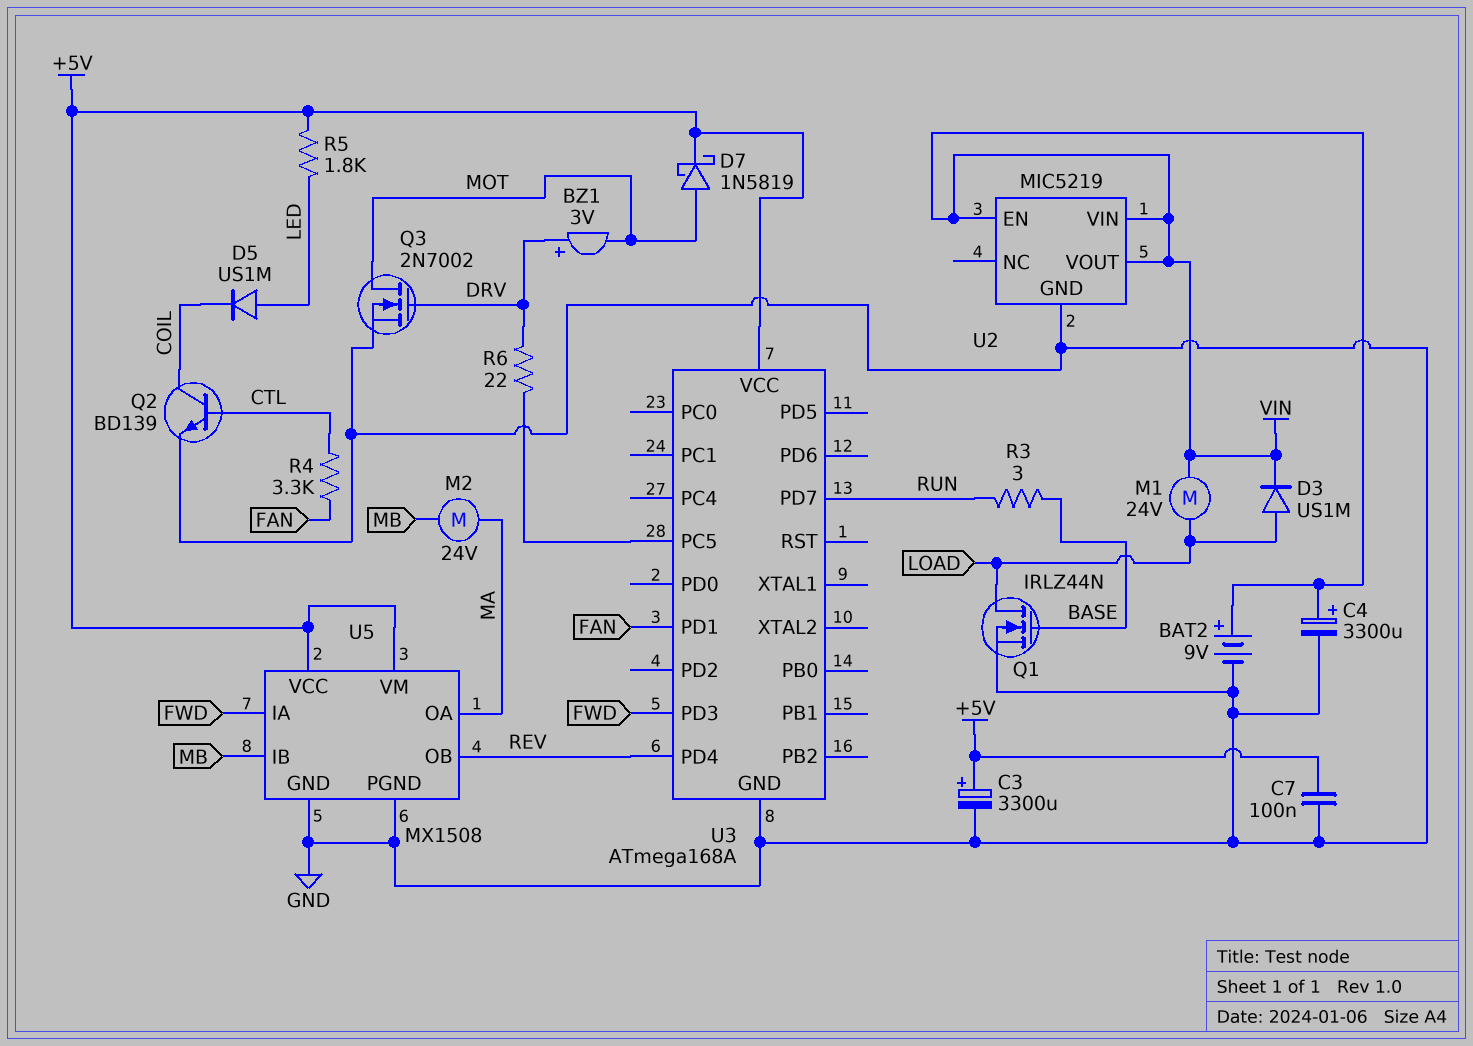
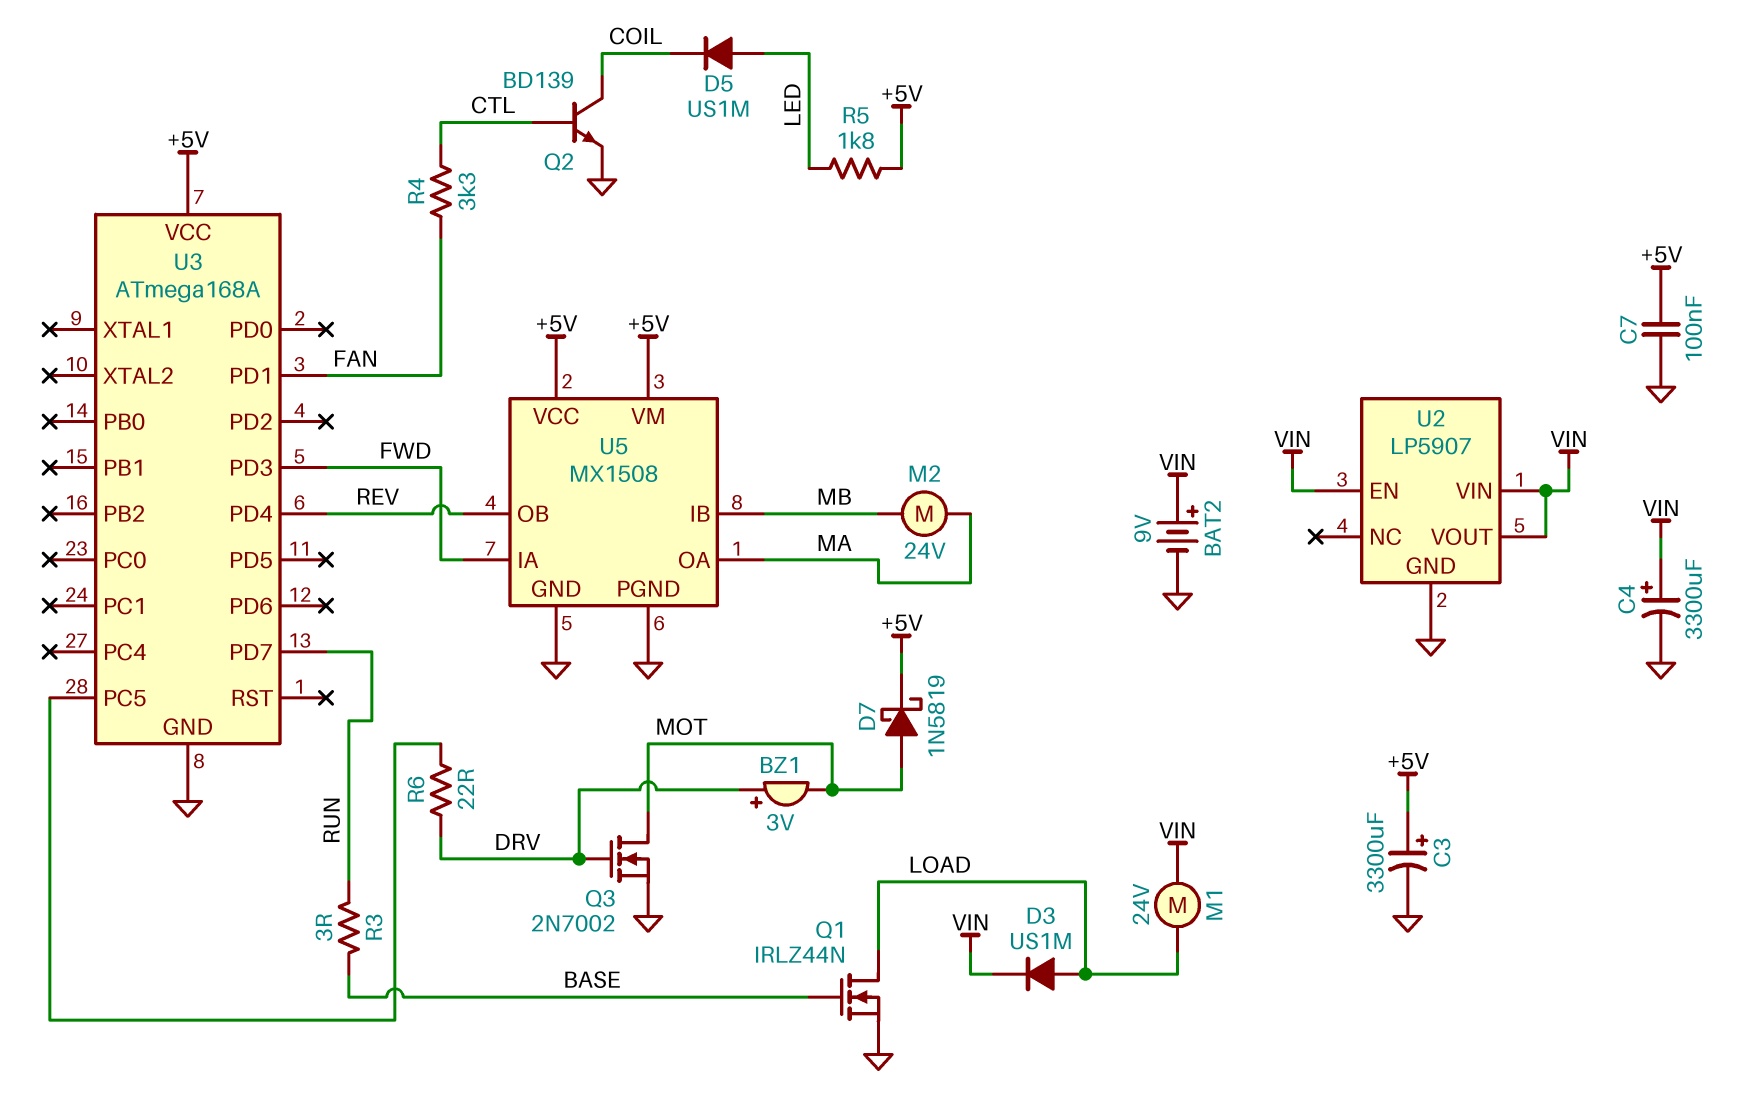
U2: MIC5219 -> LP5907

